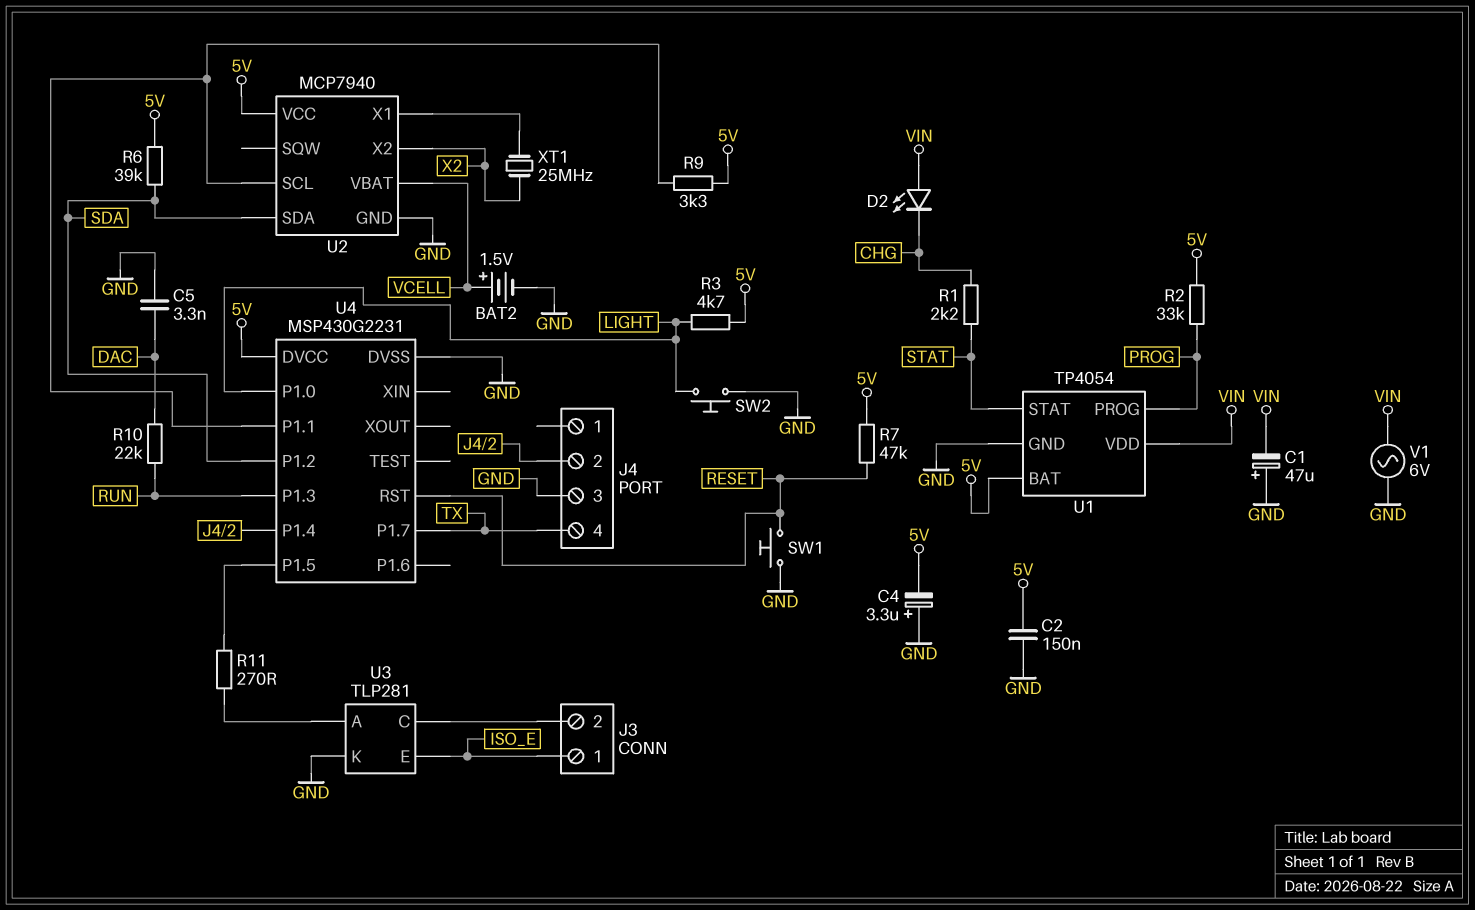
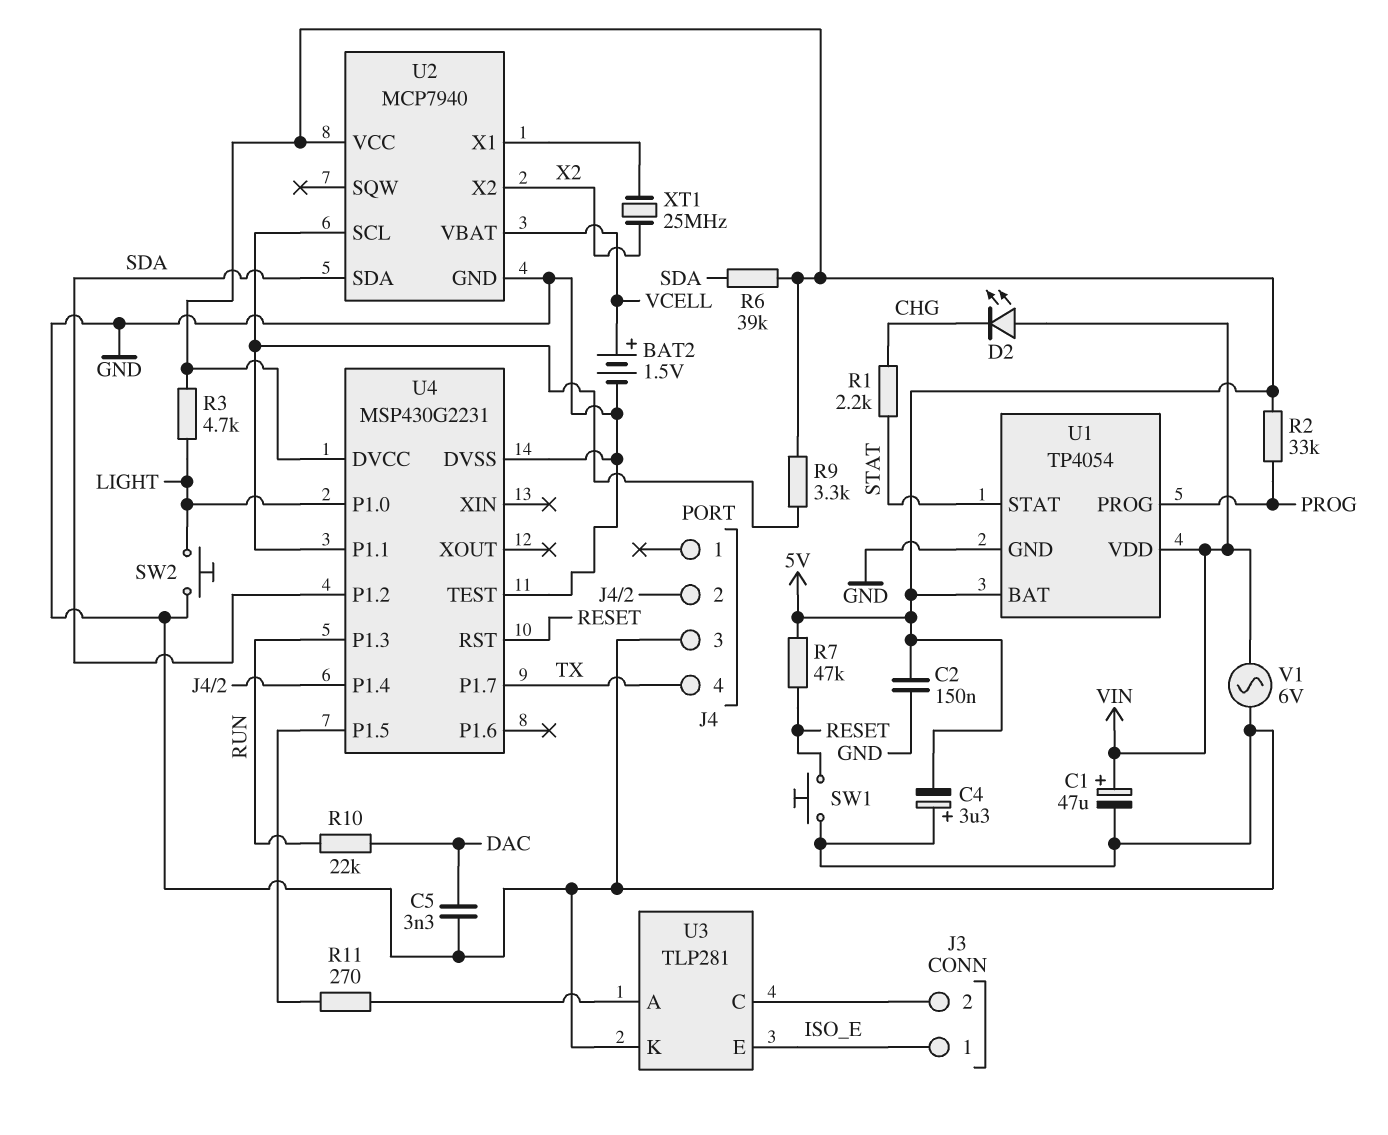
C1: 47uF (plus GND, minus VIN) -> 47uF (plus VIN, minus GND)
U4 pin TEST: none -> GND

